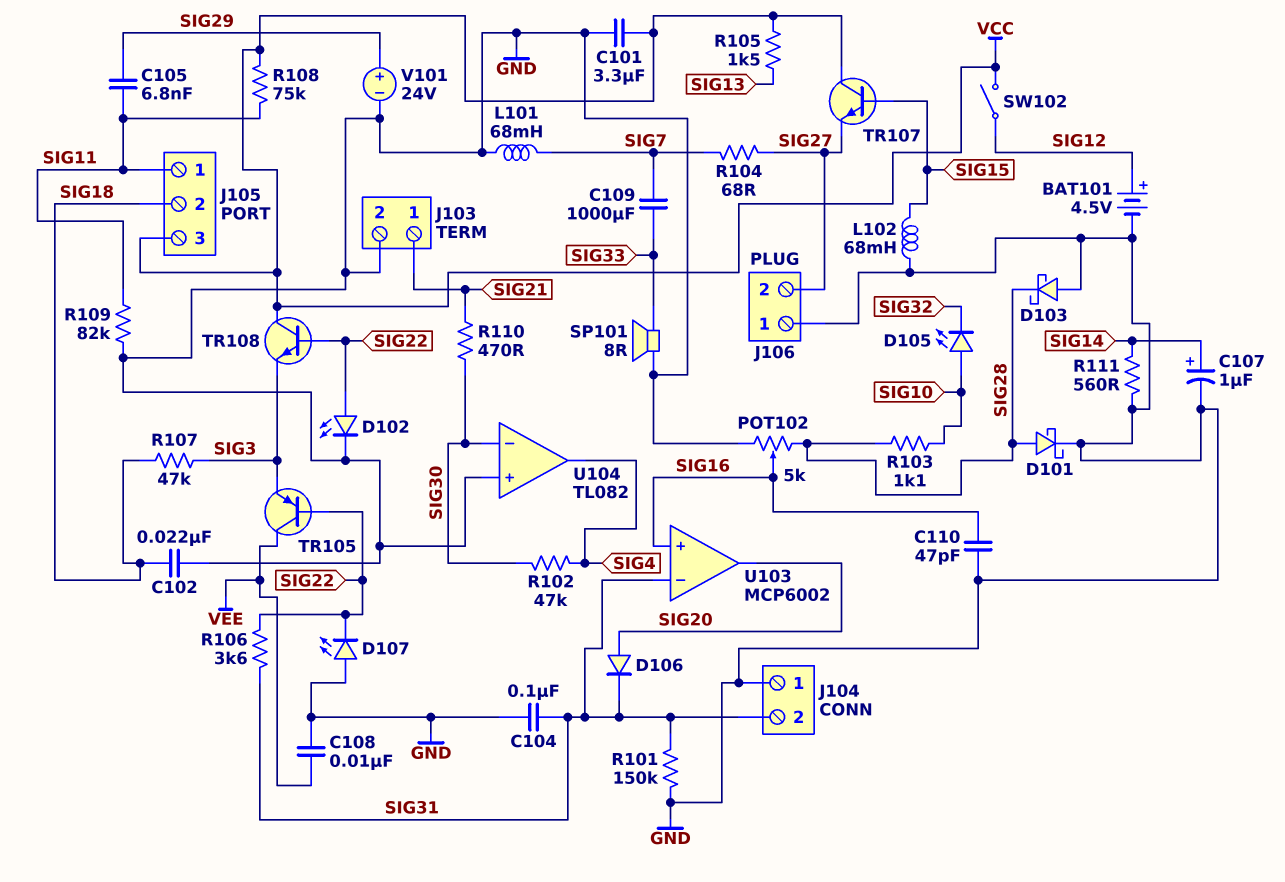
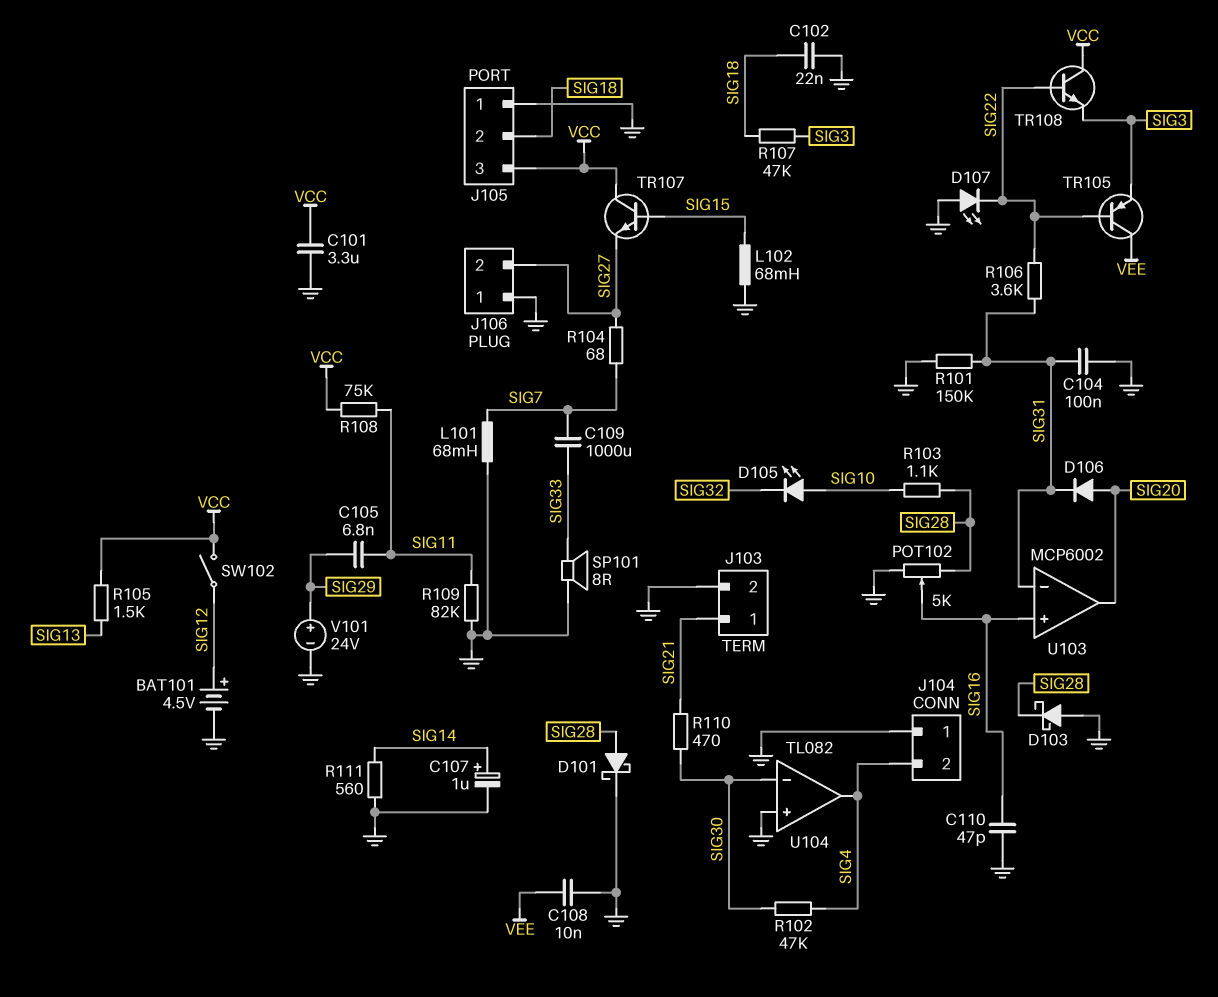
D102: LED (A SIG22, K GND) -> none
J104 pin 2: SIG31 -> SIG4
J105 pin 1: SIG11 -> GND

